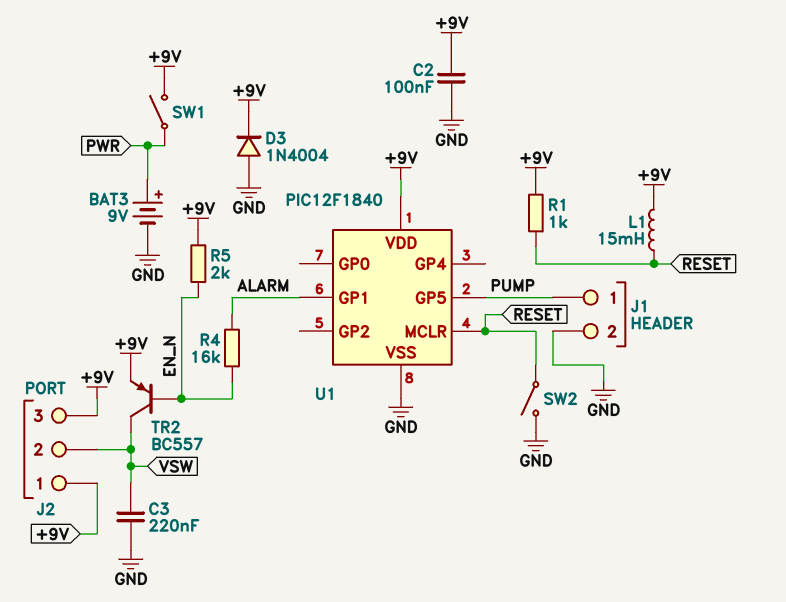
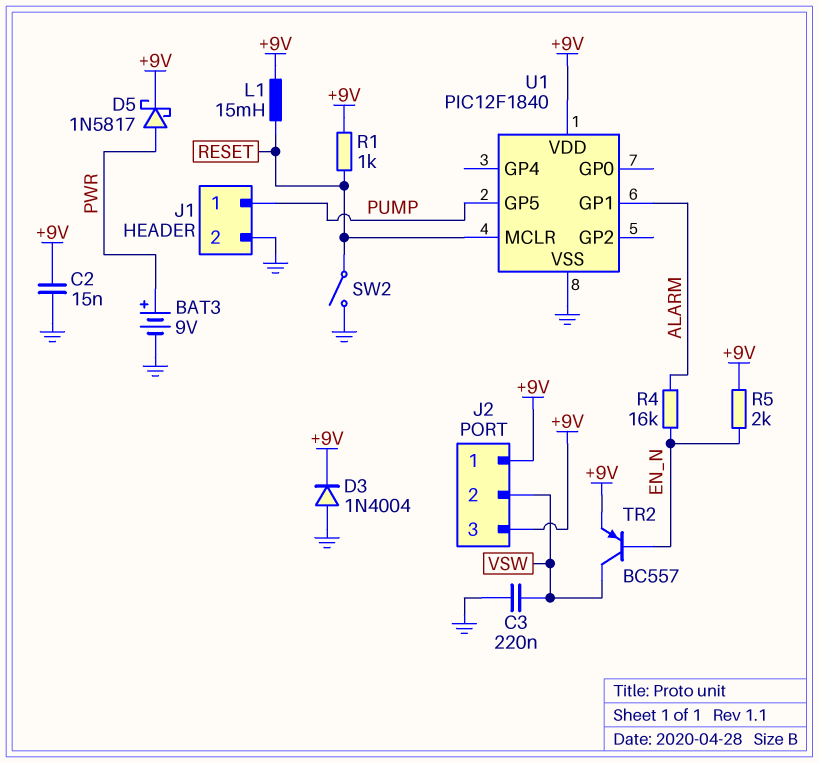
C2: 100nF (+9V, GND) -> 15nF (+9V, GND)
D5: none -> schottky 1N5817 (A PWR, K +9V)
SW1: switch (+9V, PWR) -> none

